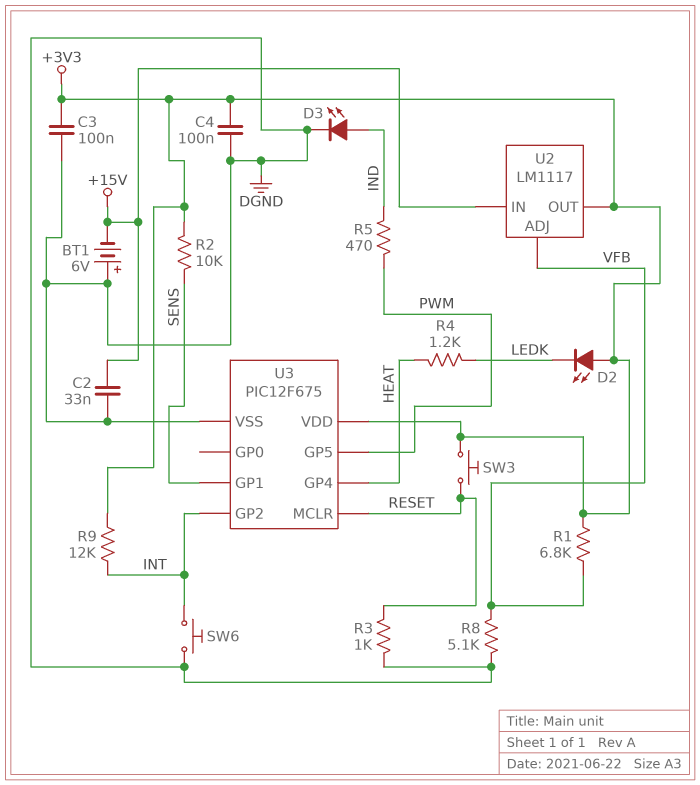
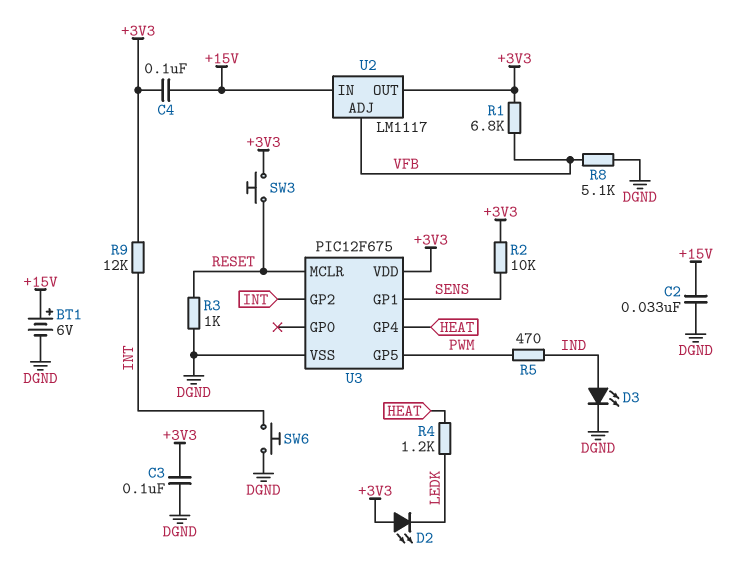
BT1: 6V (plus DGND, minus +15V) -> 6V (plus +15V, minus DGND)
C4: 100nF (+3V3, DGND) -> 100nF (+3V3, +15V)

